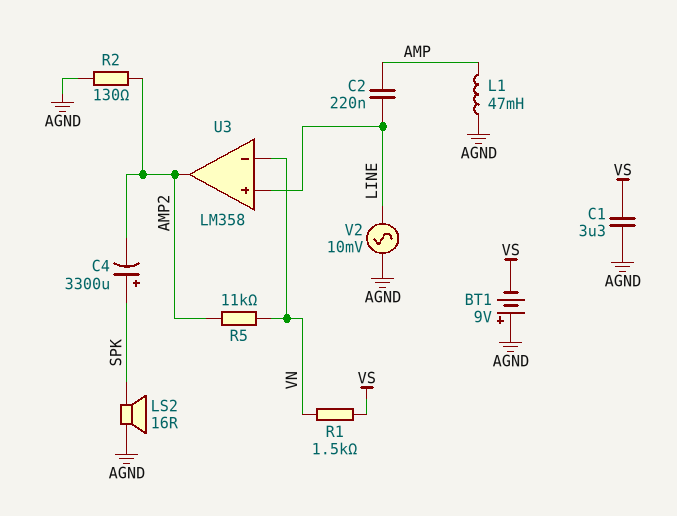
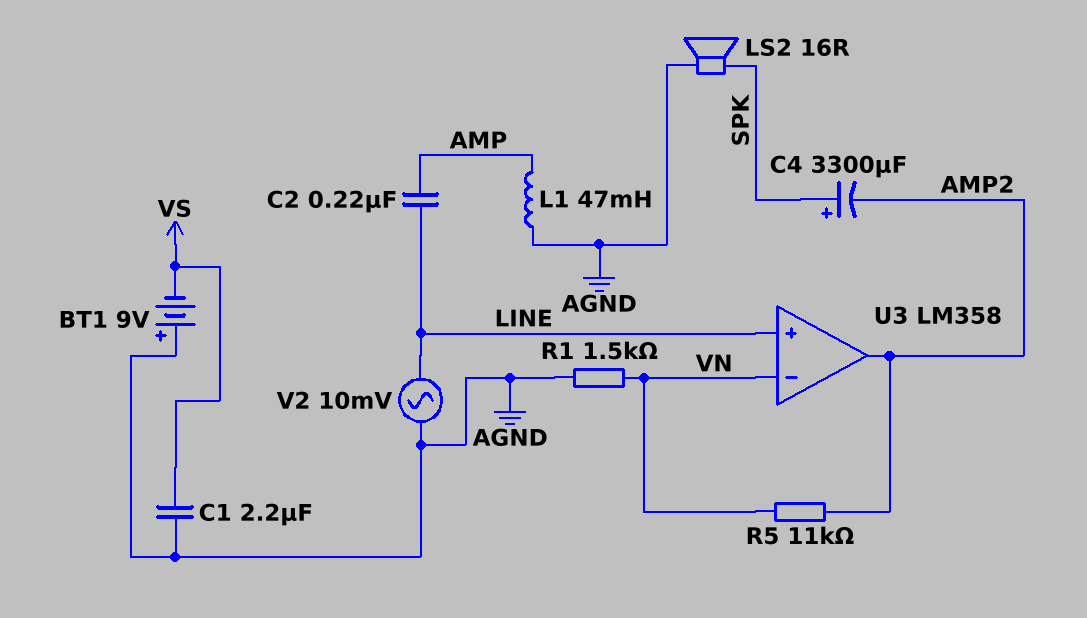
C1: 3.3uF (AGND, VS) -> 2.2uF (AGND, VS)
R1: 1.5k (VN, VS) -> 1.5k (AGND, VN)
R2: 130 (AGND, AMP2) -> none

